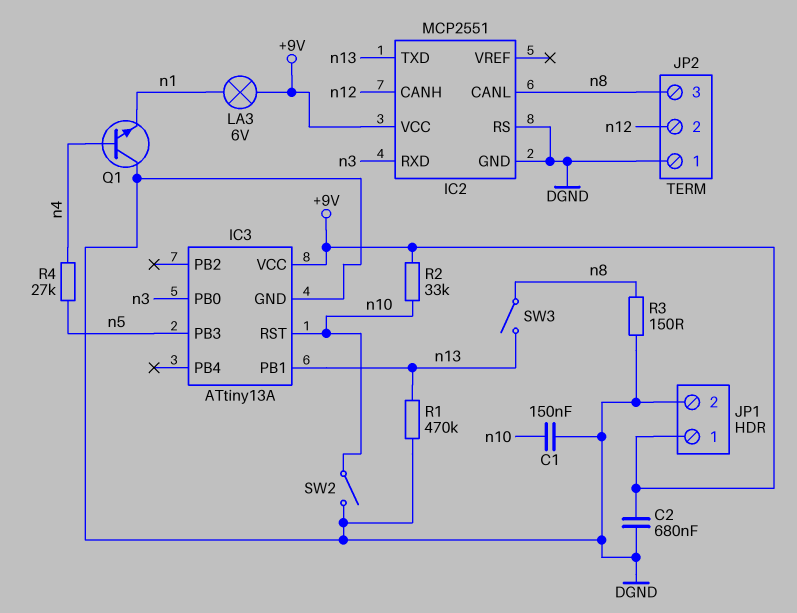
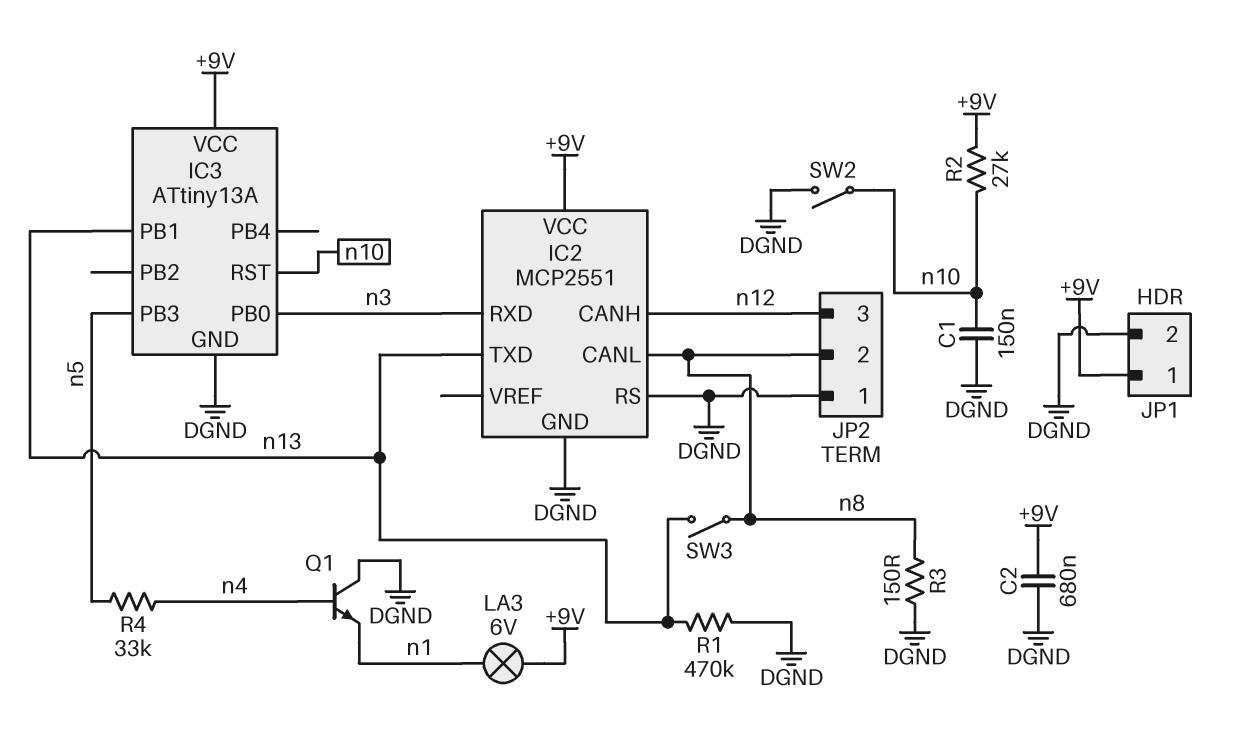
JP2 pin 2: n12 -> n8
JP2 pin 3: n8 -> n12
R2: 33k (+9V, n10) -> 27k (+9V, n10)
R4: 27k (n4, n5) -> 33k (n4, n5)

